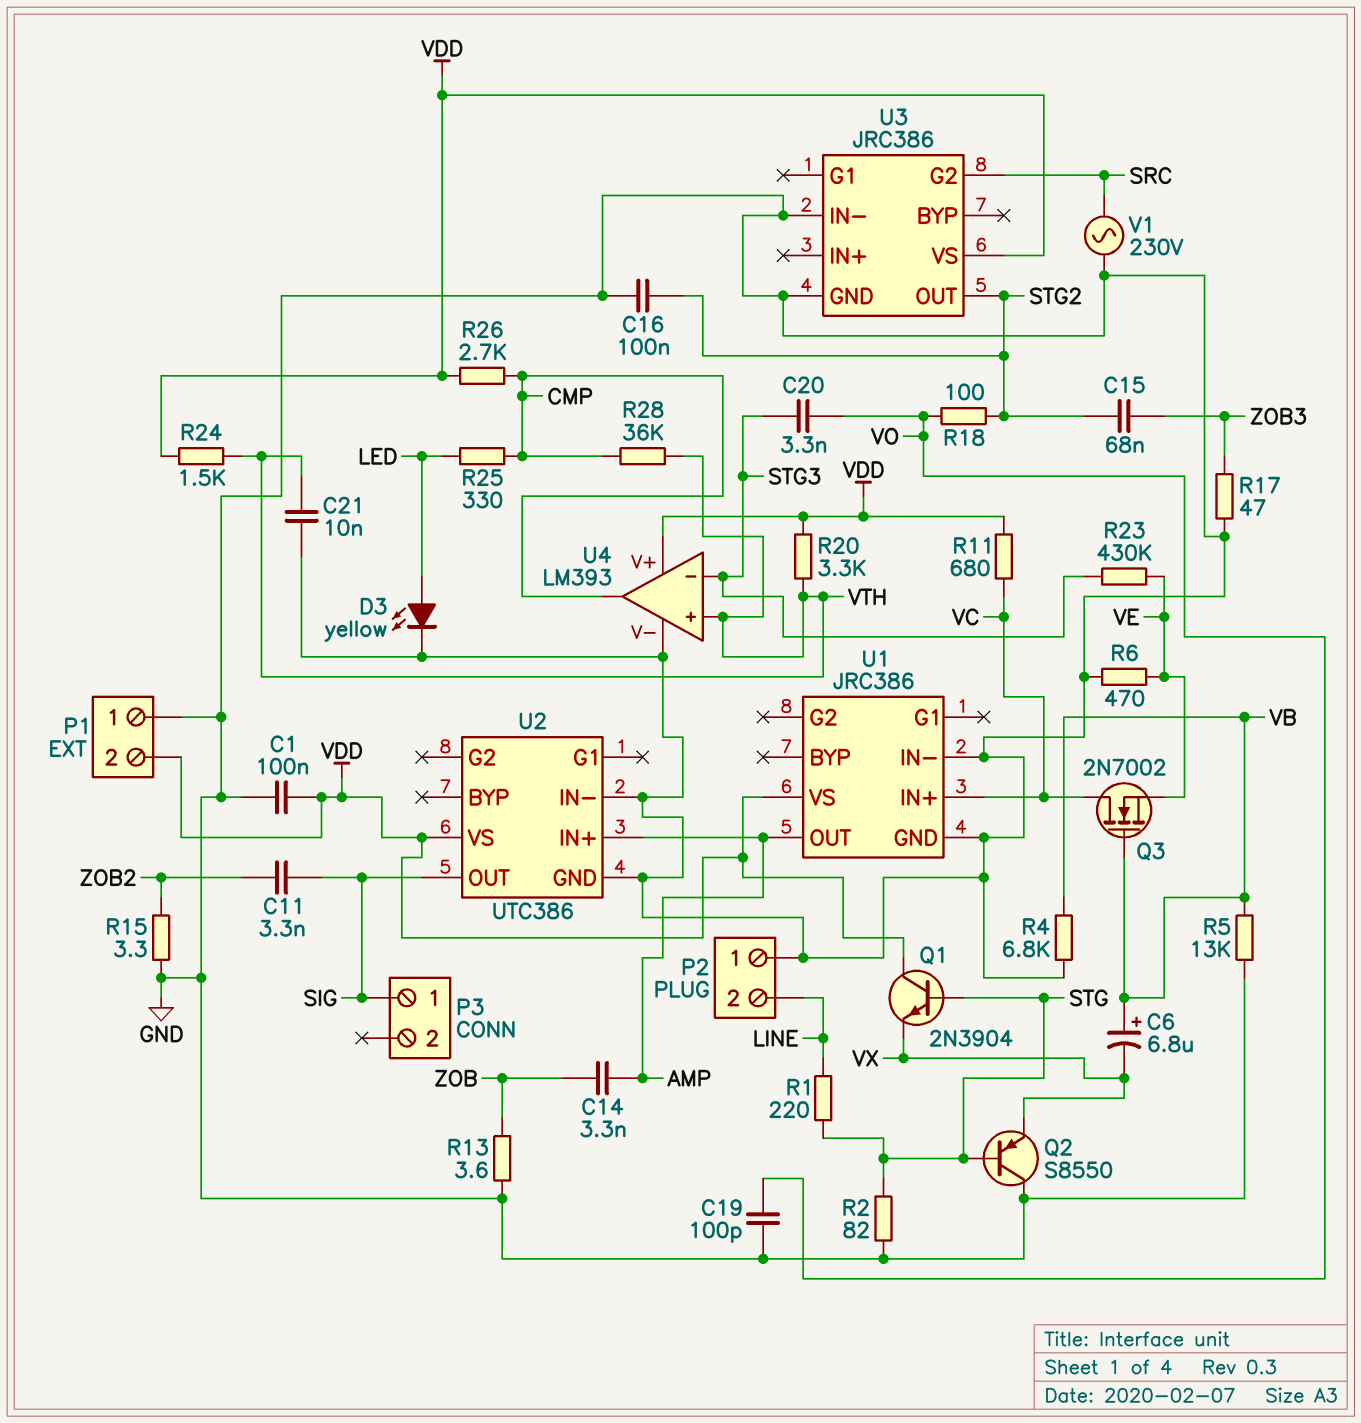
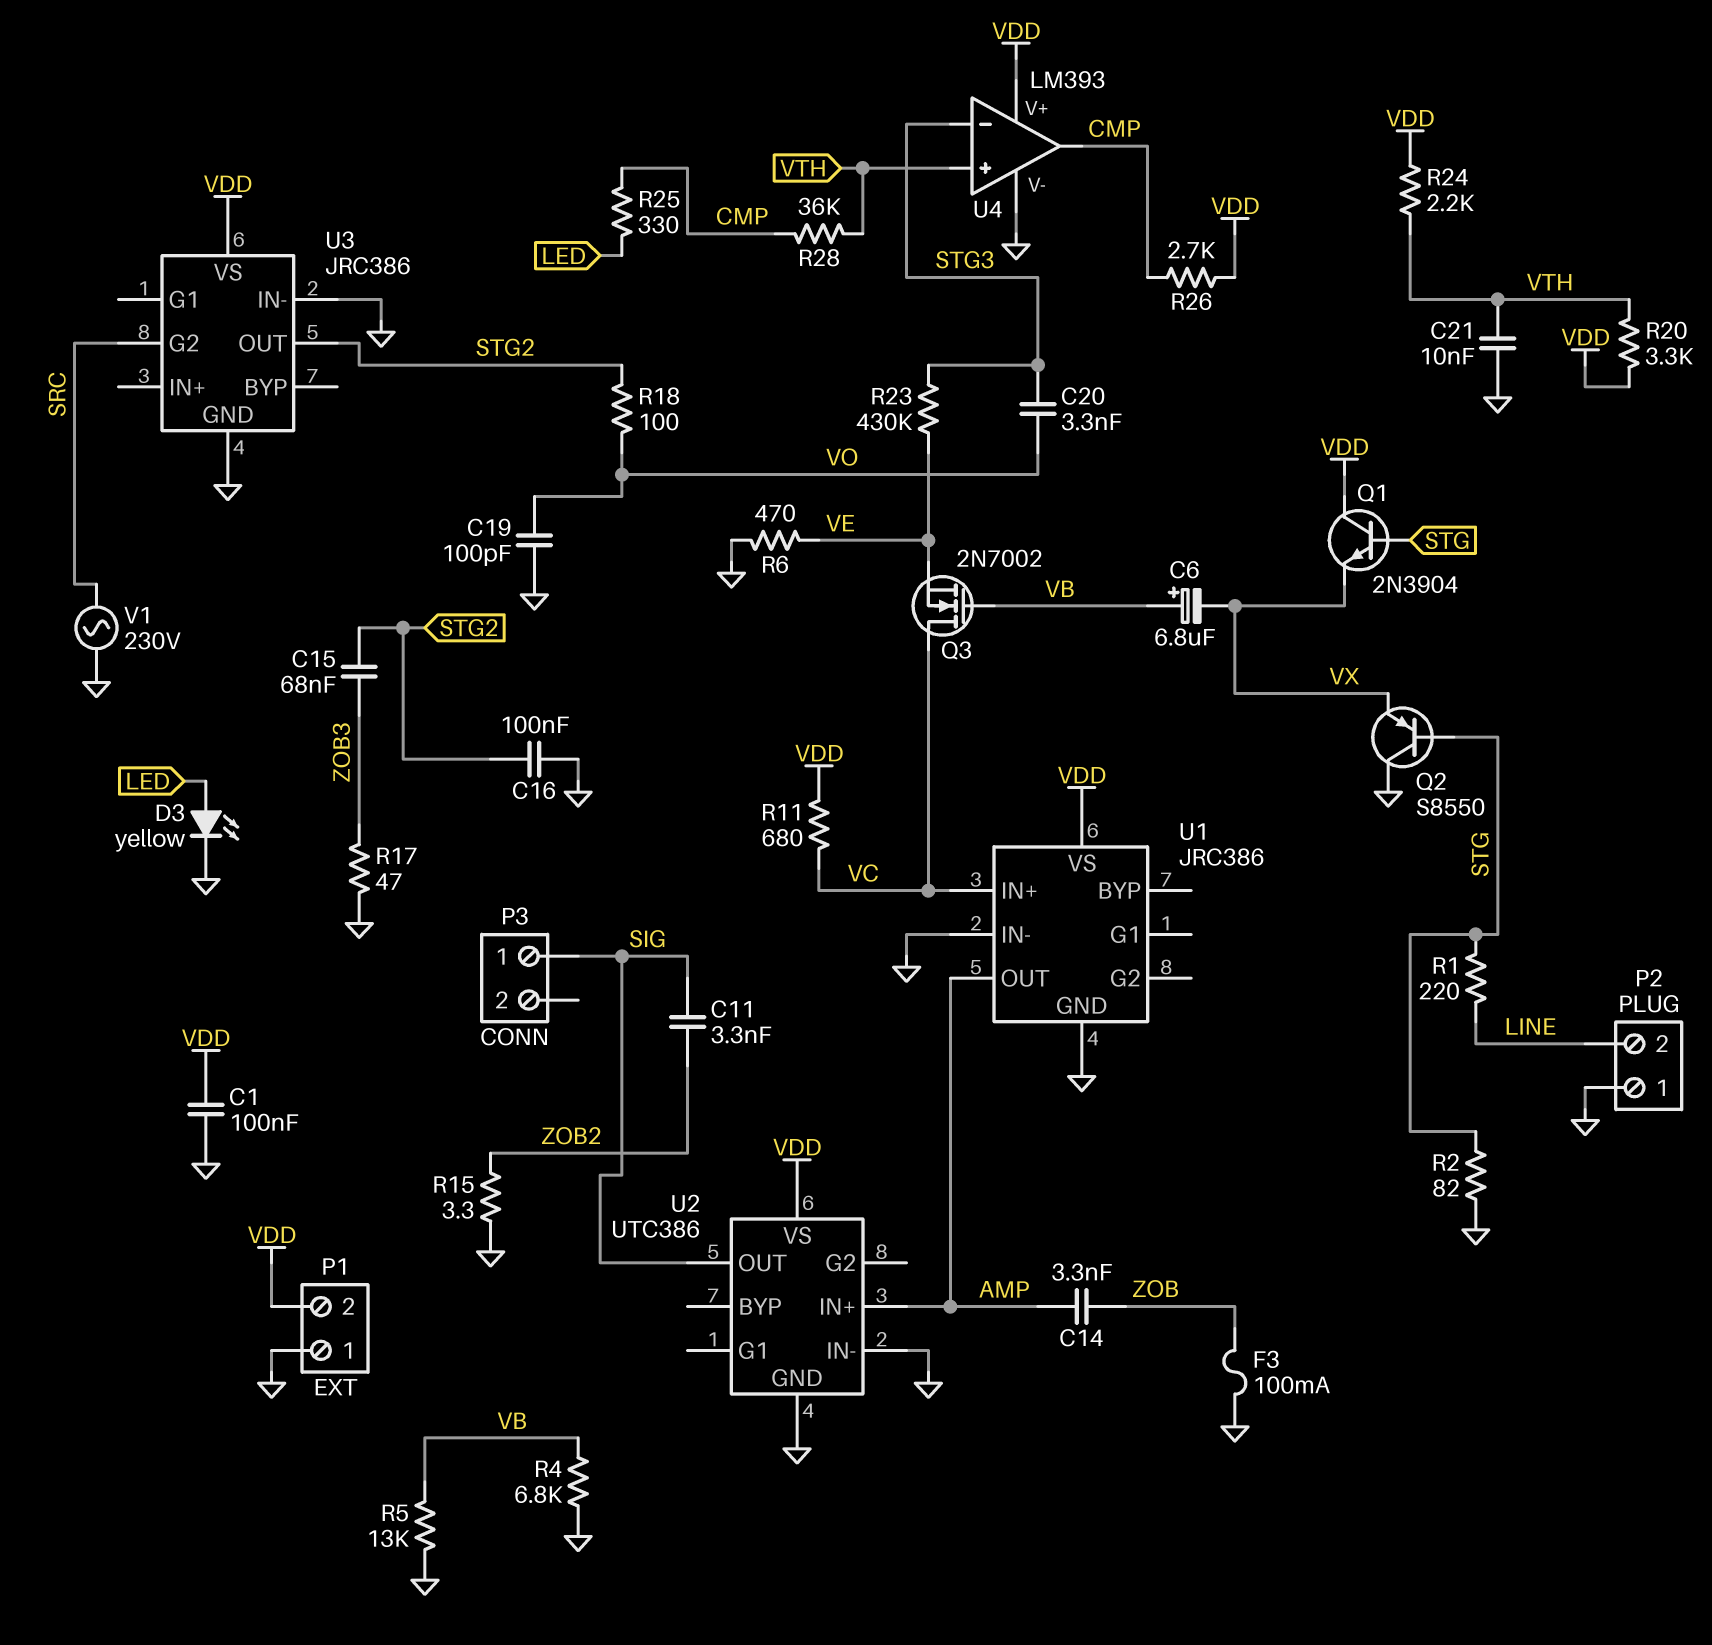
F3: none -> 100mA (GND, ZOB)
R13: 3.6 (GND, ZOB) -> none
R24: 1.5k (VDD, VTH) -> 2.2k (VDD, VTH)

